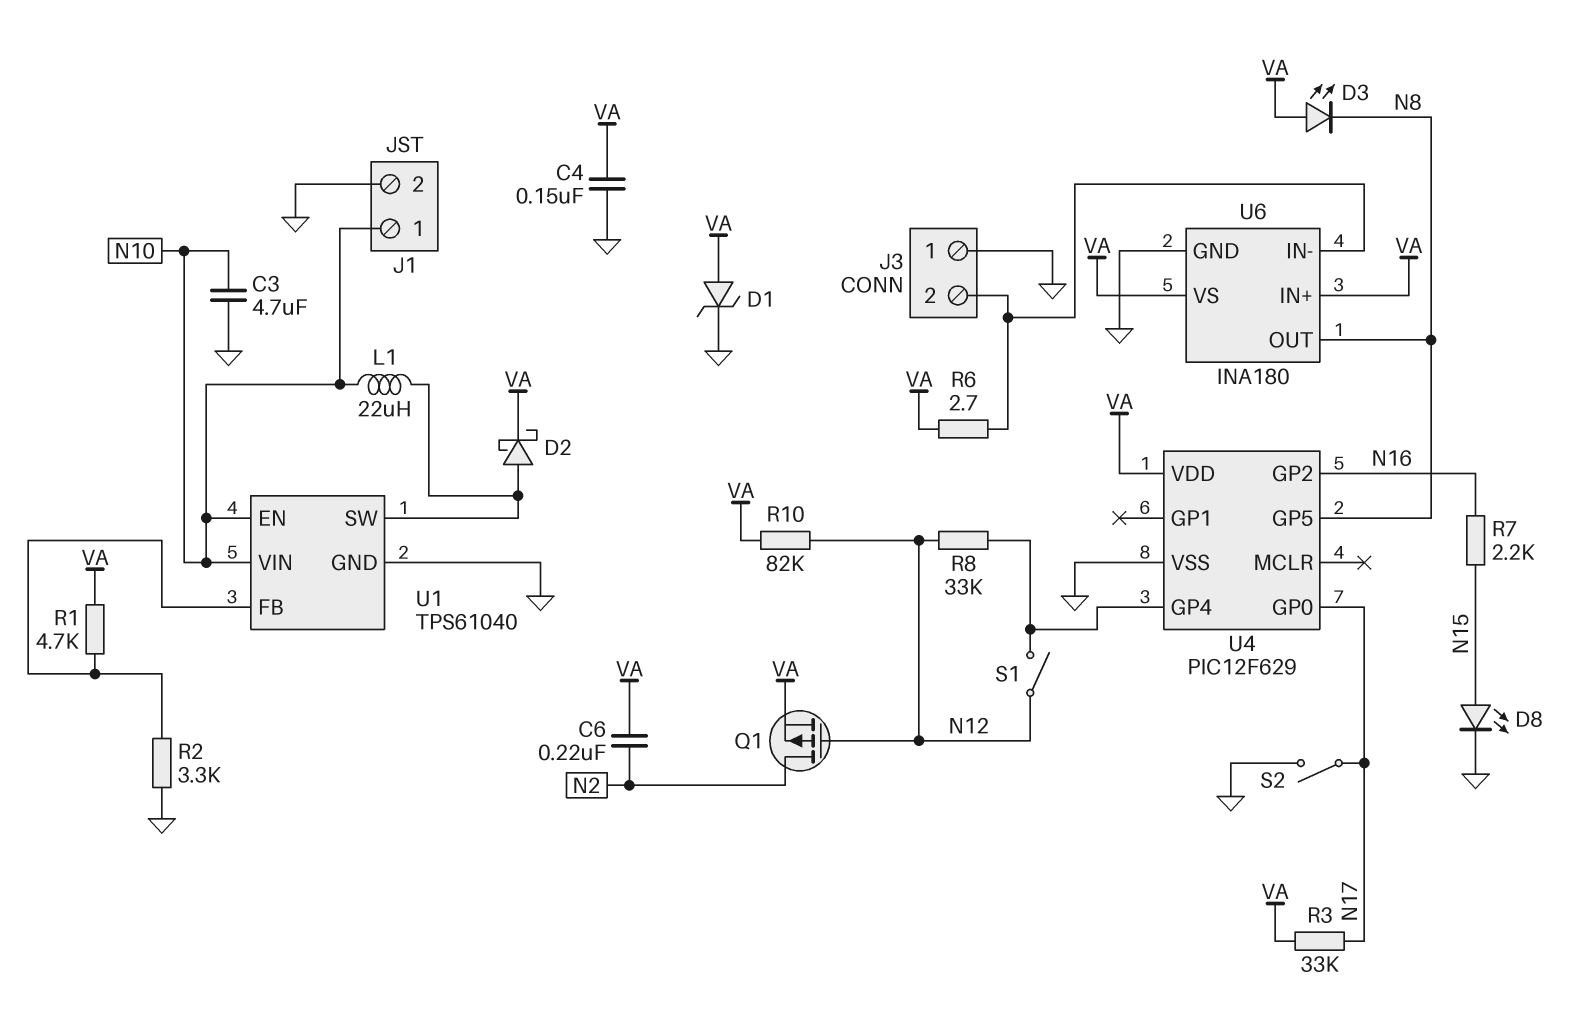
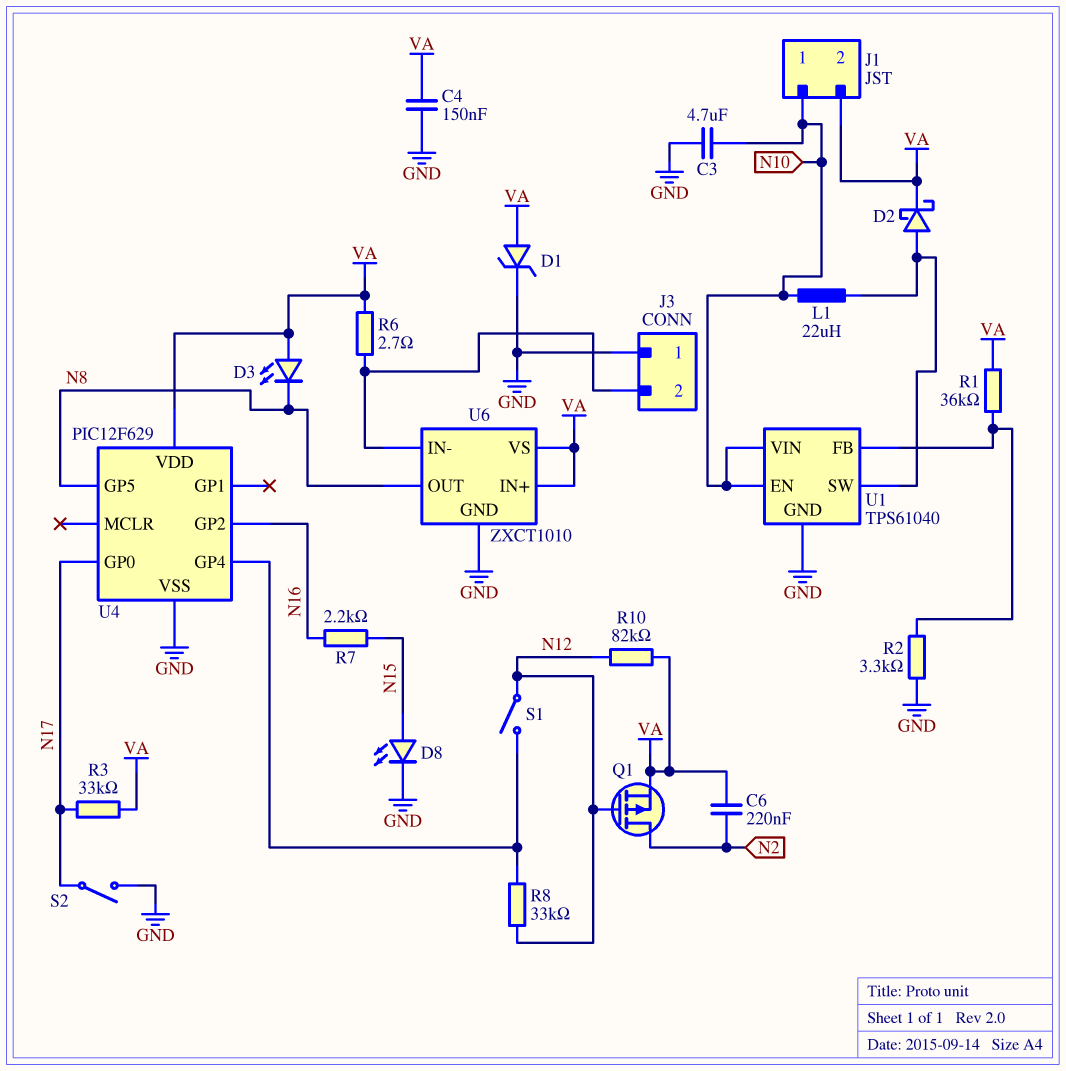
J1 pin 2: GND -> VA
R1: 4.7k (U1/FB, VA) -> 36k (U1/FB, VA)
U6: INA180 -> ZXCT1010

